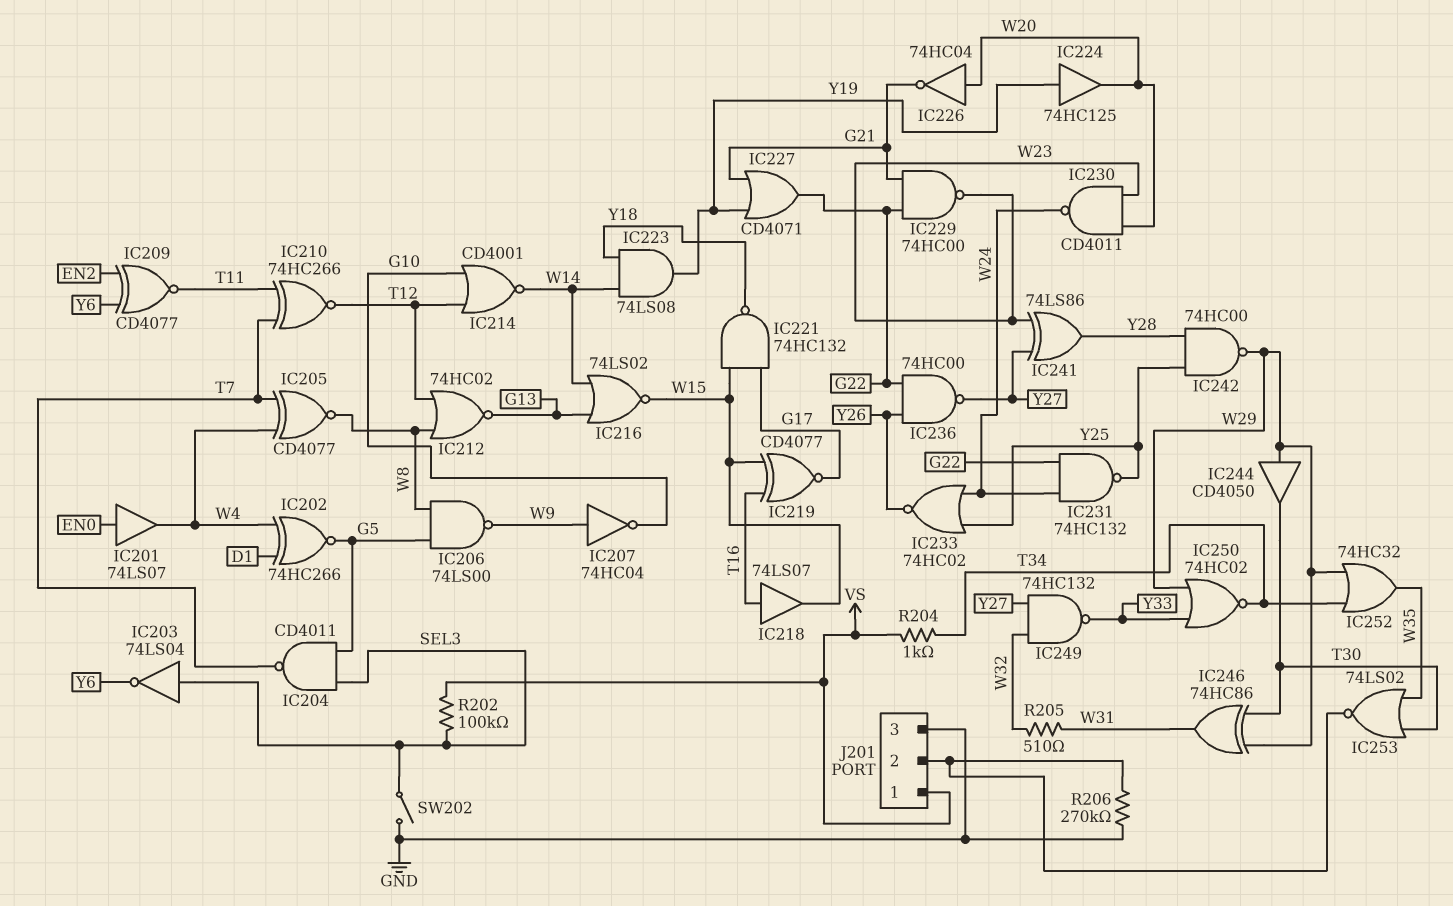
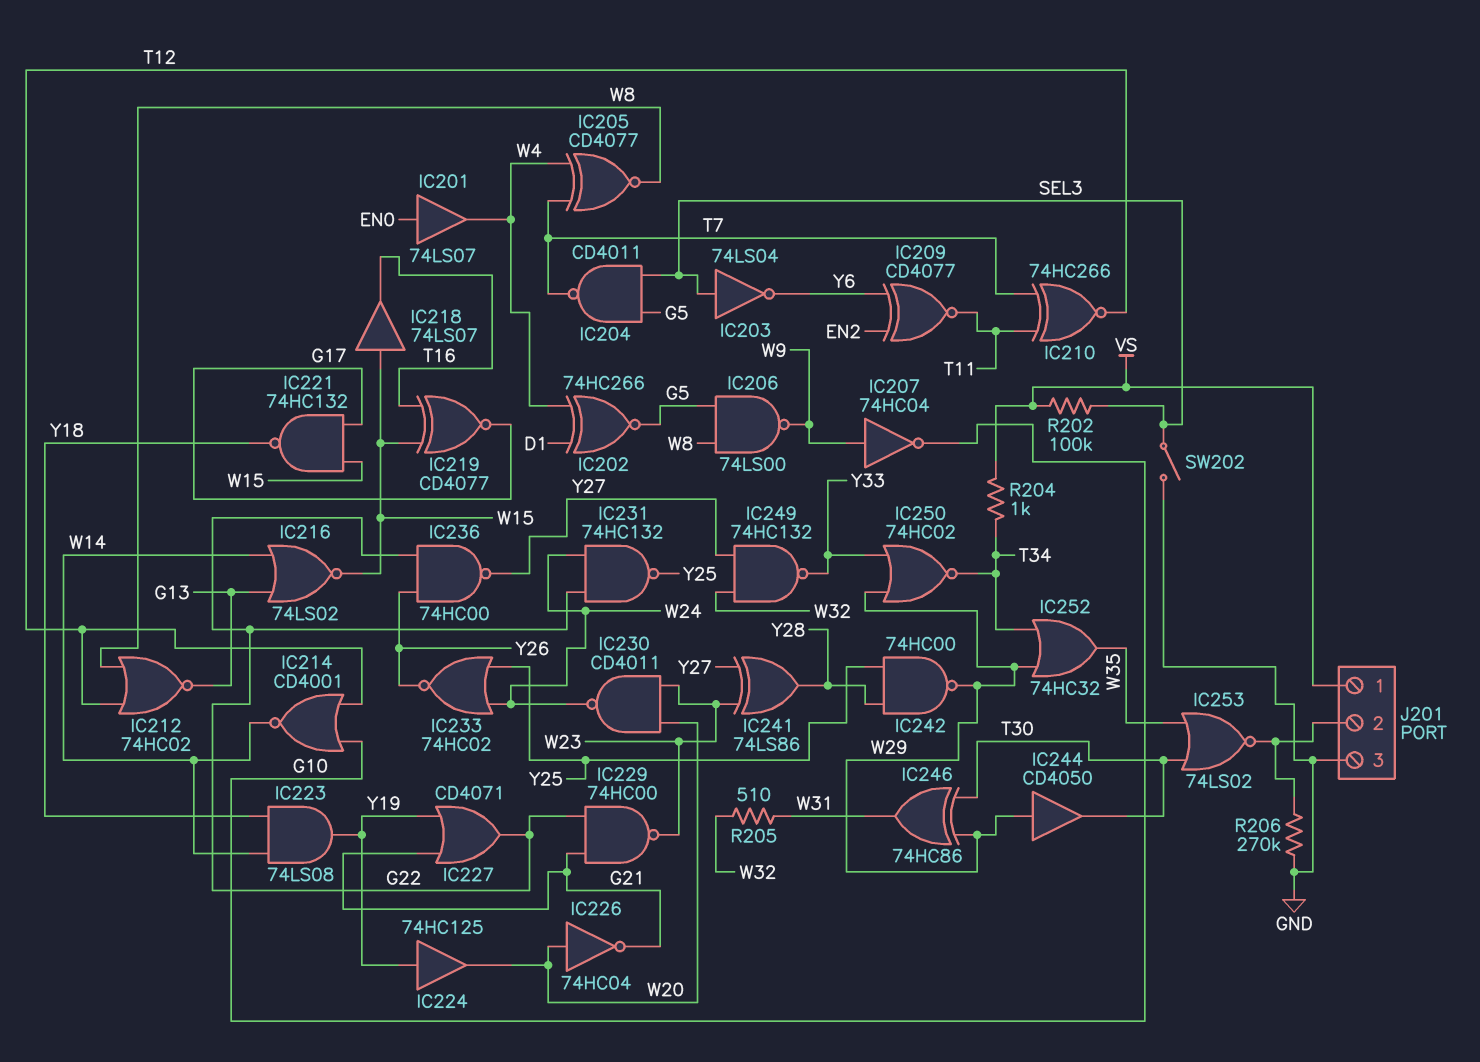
IC218: buffer 74LS07 (in T16, out W15) -> buffer 74LS07 (in W15, out T16)

